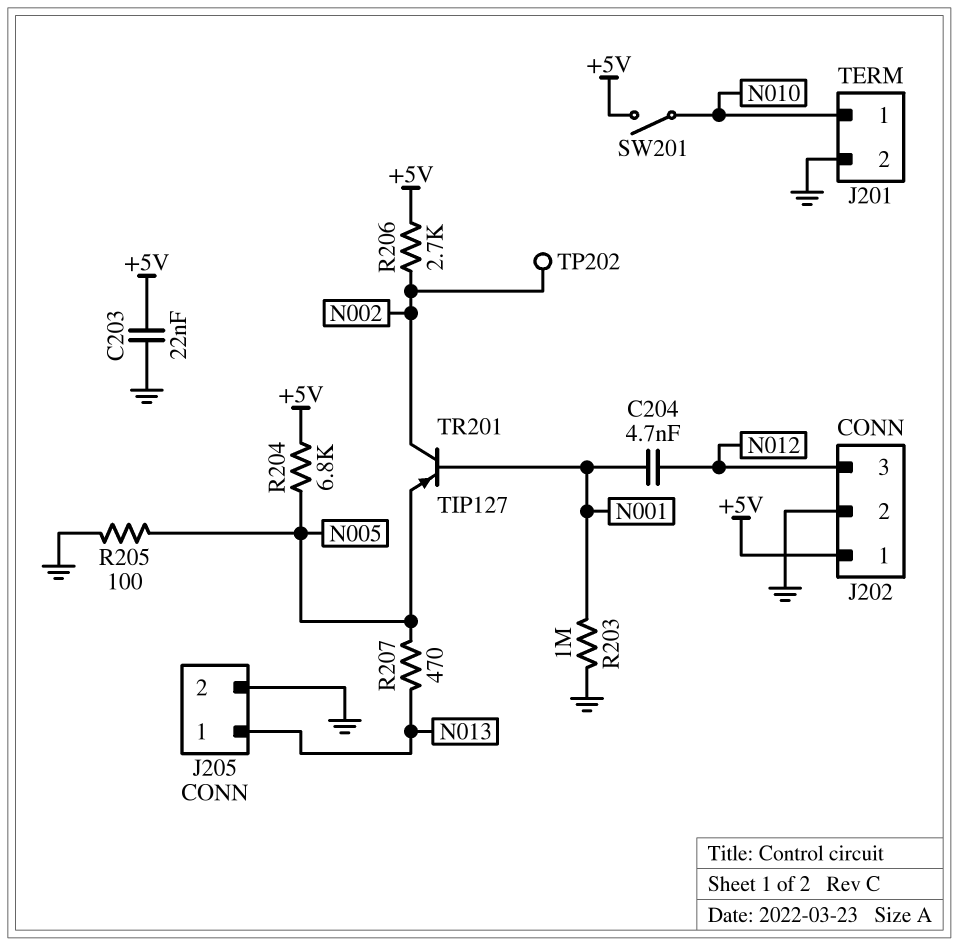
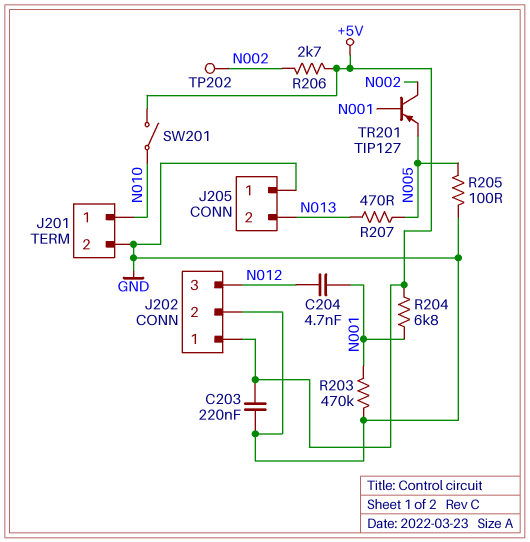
C203: 22nF (+5V, GND) -> 220nF (+5V, GND)
J205 pin 1: N013 -> GND
J205 pin 2: GND -> N013
R203: 1M (GND, N001) -> 470k (GND, N001)
R204: 6.8k (+5V, N005) -> 6.8k (+5V, N001)

